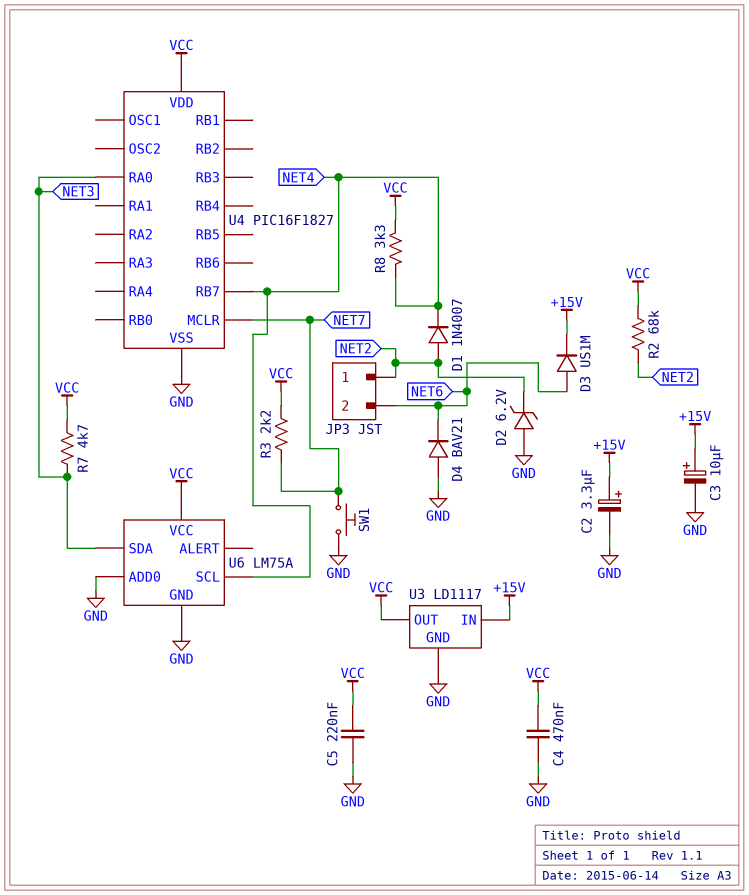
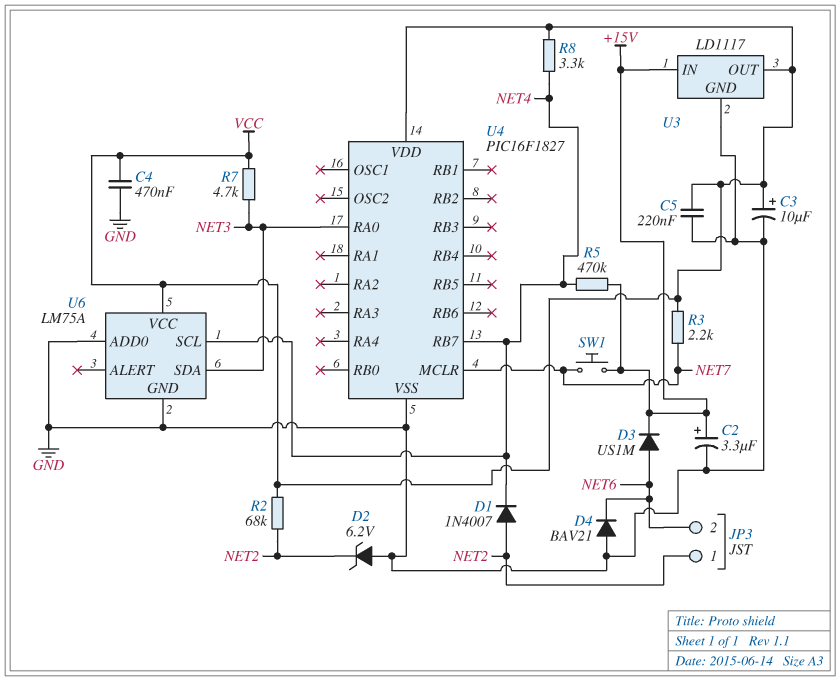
C3: 10uF (plus +15V, minus GND) -> 10uF (plus VCC, minus GND)
R5: none -> 470k (+15V, NET4)
SW1: button (GND, NET7) -> button (+15V, NET7)

